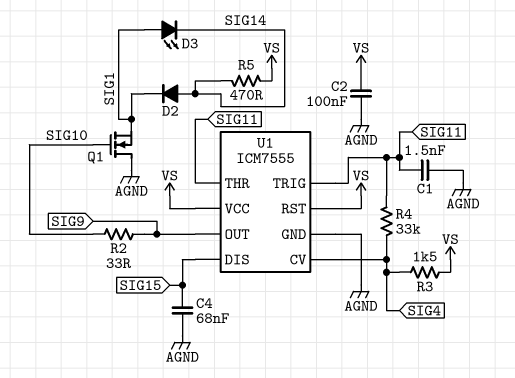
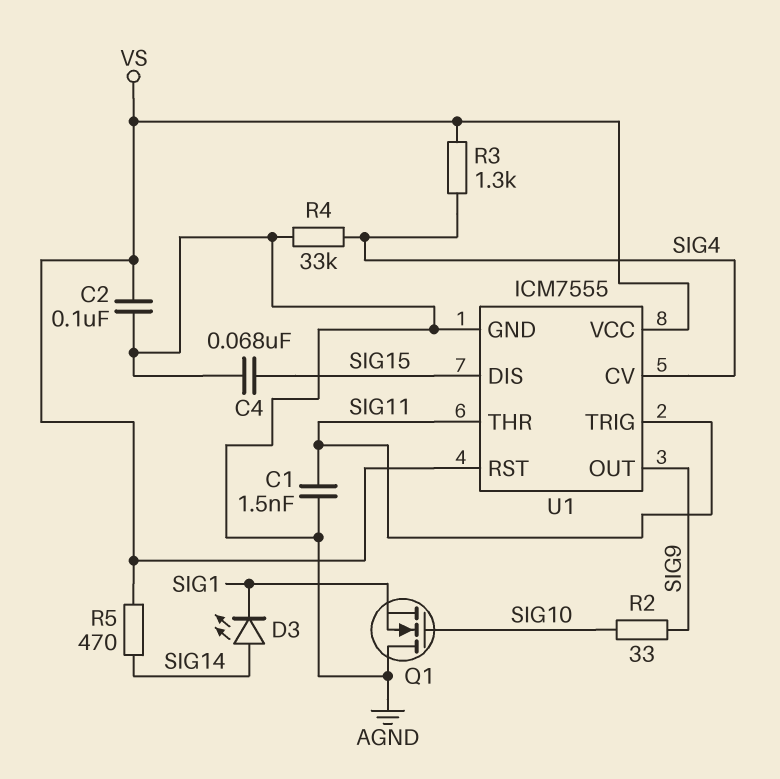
D2: diode (A SIG14, K SIG1) -> none
D3: LED (A SIG1, K SIG14) -> LED (A SIG14, K SIG1)
R3: 1.5k (SIG4, VS) -> 1.3k (SIG4, VS)
R4: 33k (SIG4, SIG11) -> 33k (AGND, SIG4)

